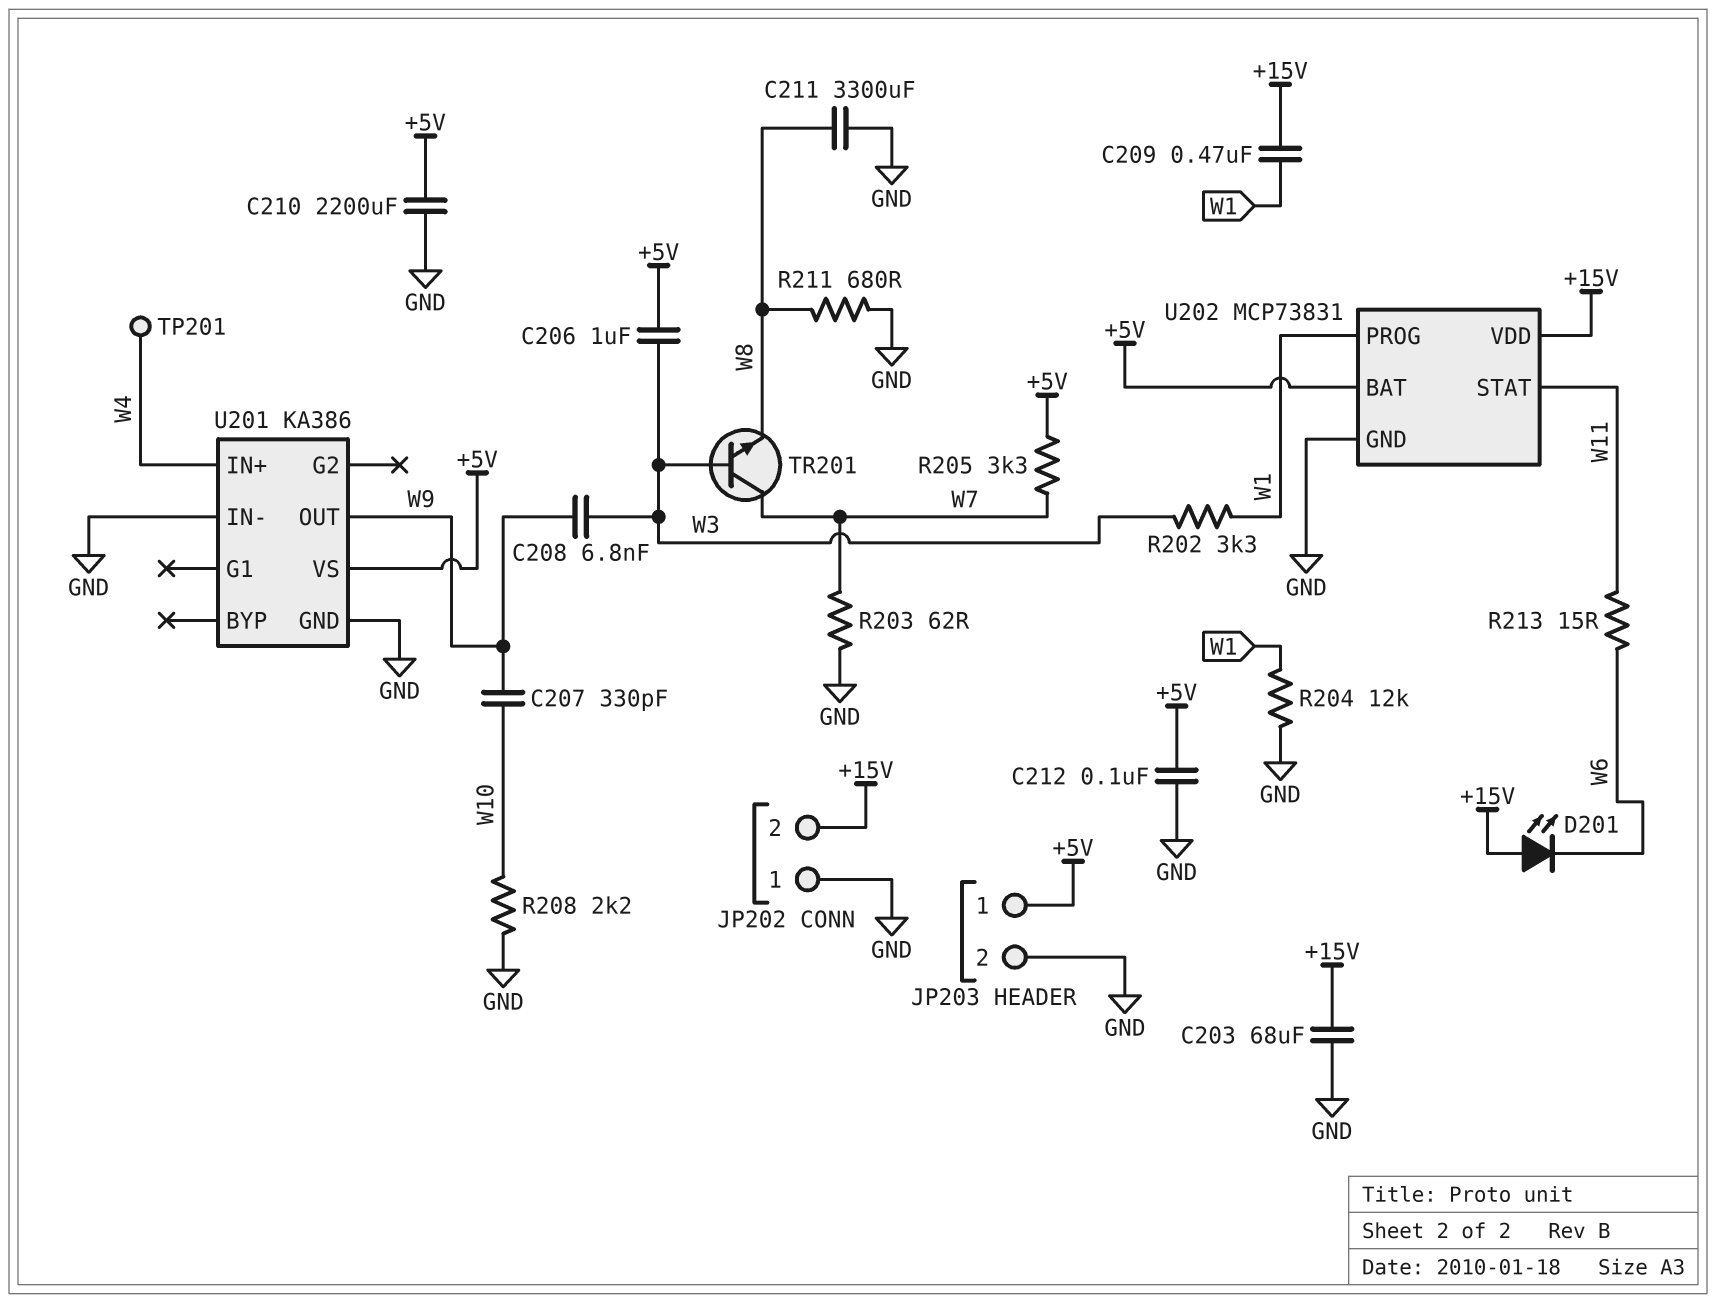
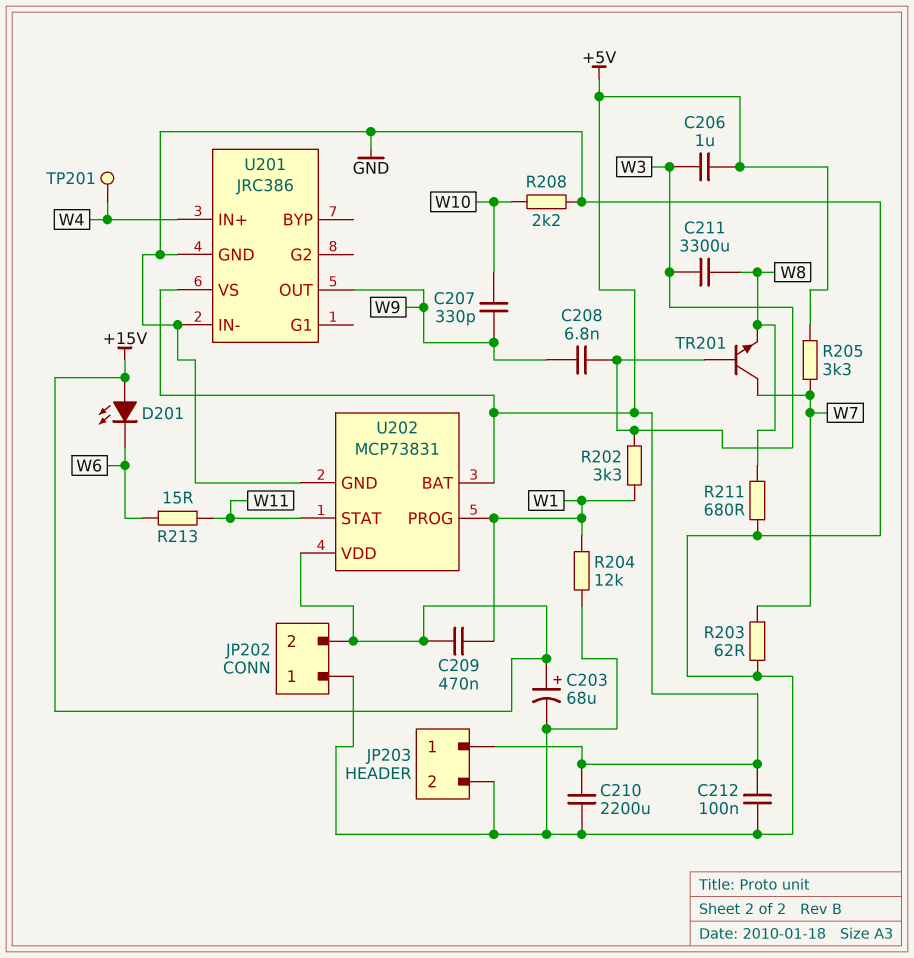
C203: 68uF (+15V, GND) -> 68uF (plus +15V, minus GND)
C211: 3300uF (GND, W8) -> 3300uF (W3, W8)
U201: KA386 -> JRC386

